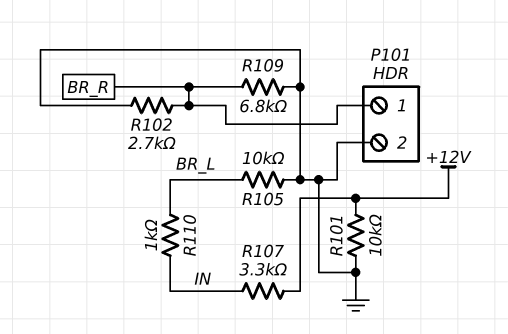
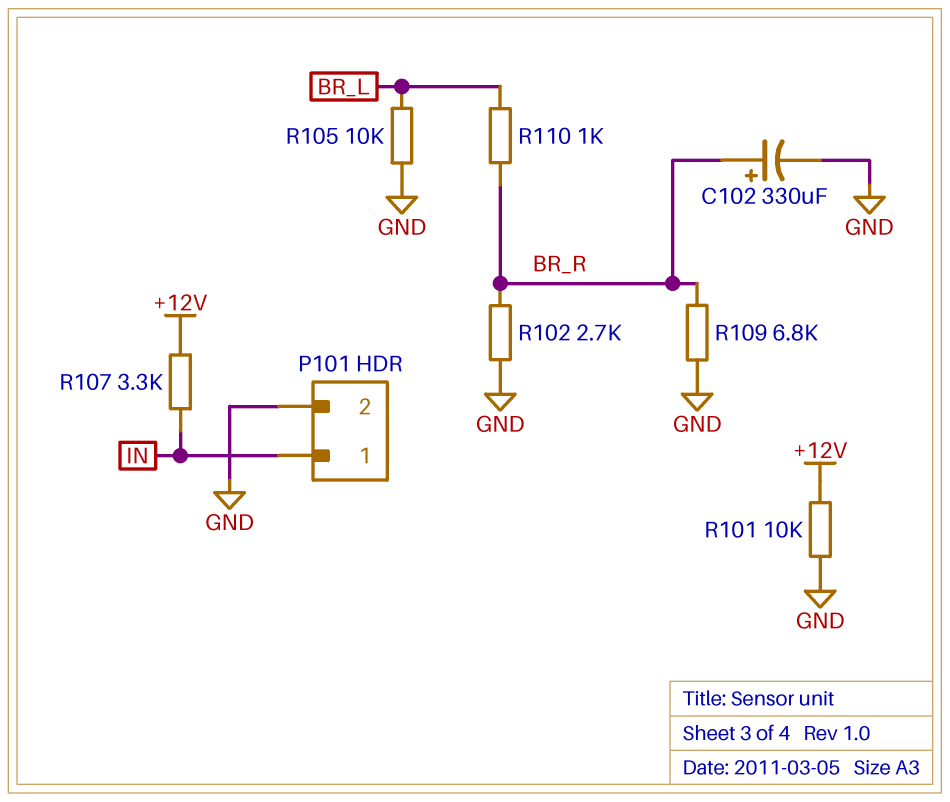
C102: none -> 330uF (plus BR_R, minus GND)
P101 pin 1: BR_R -> IN
R110: 1k (BR_L, IN) -> 1k (BR_L, BR_R)

